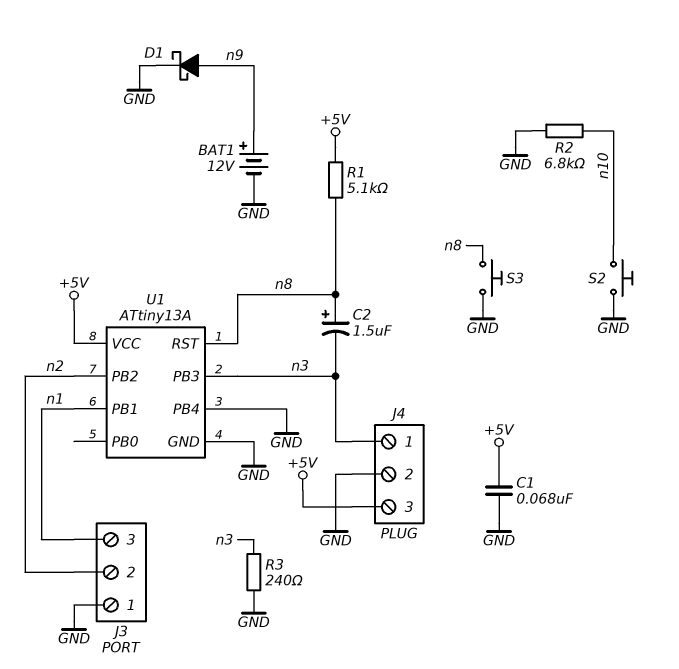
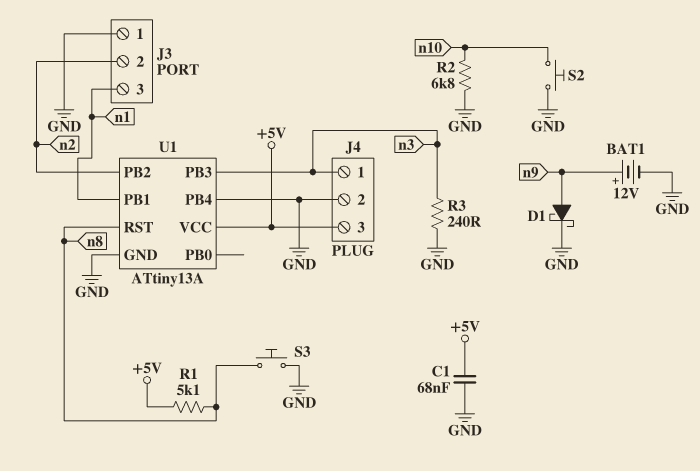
C2: 1.5uF (plus n8, minus n3) -> none

